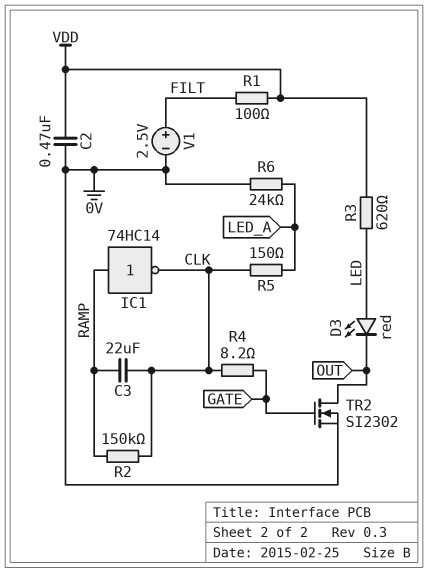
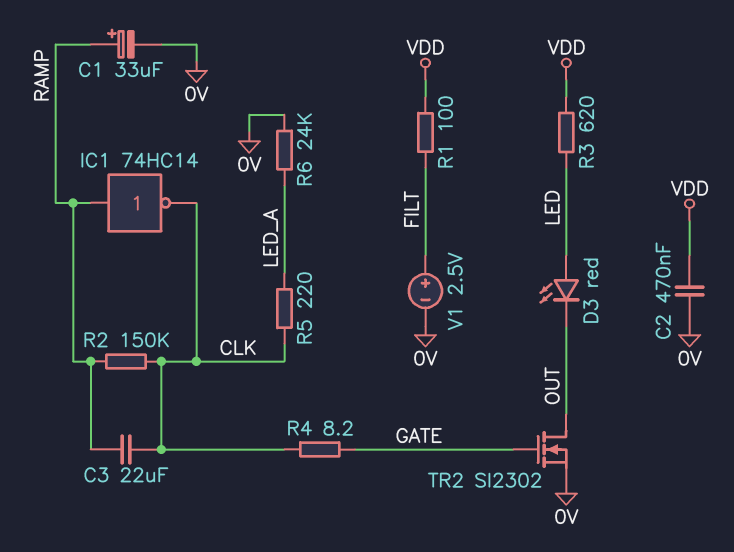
C1: none -> 33uF (plus RAMP, minus 0V)
R5: 150 (CLK, LED_A) -> 220 (CLK, LED_A)

